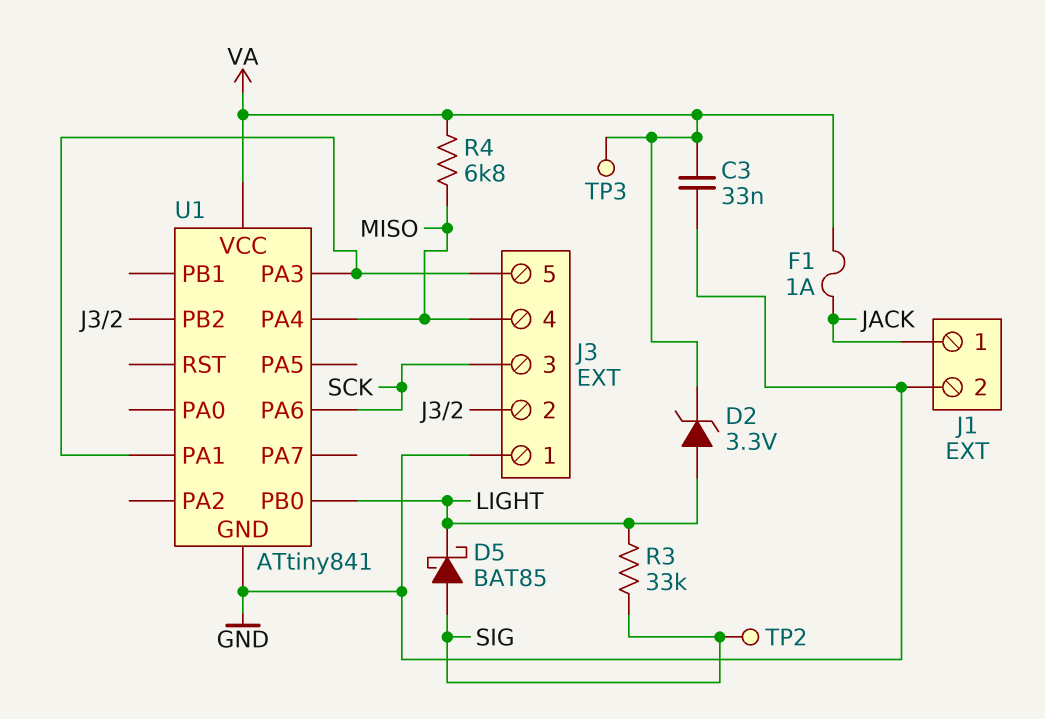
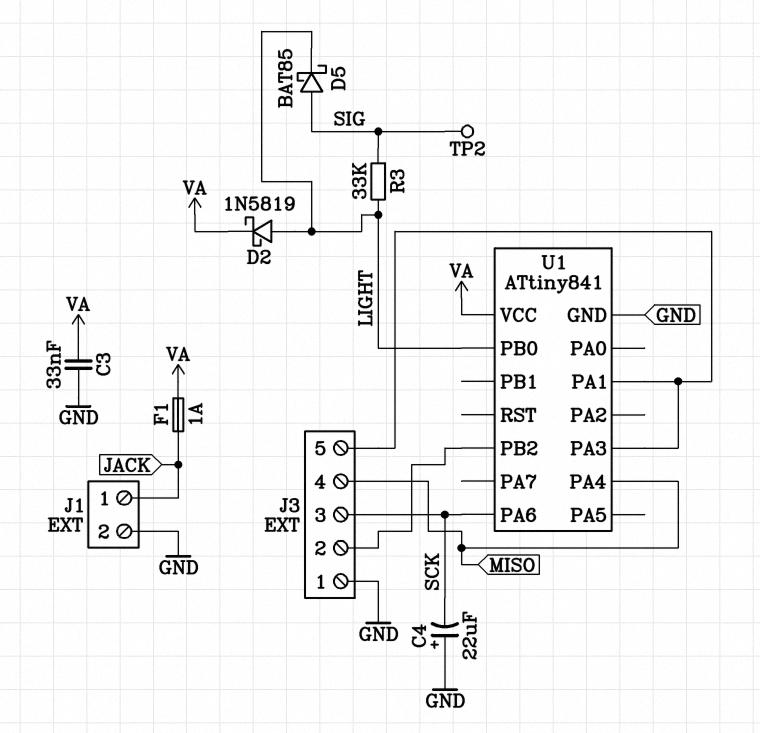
C4: none -> 22uF (plus GND, minus SCK)
D2: zener 3.3V (A LIGHT, K VA) -> schottky 1N5819 (A LIGHT, K VA)
R4: 6.8k (MISO, VA) -> none
TP3: test point (VA) -> none

